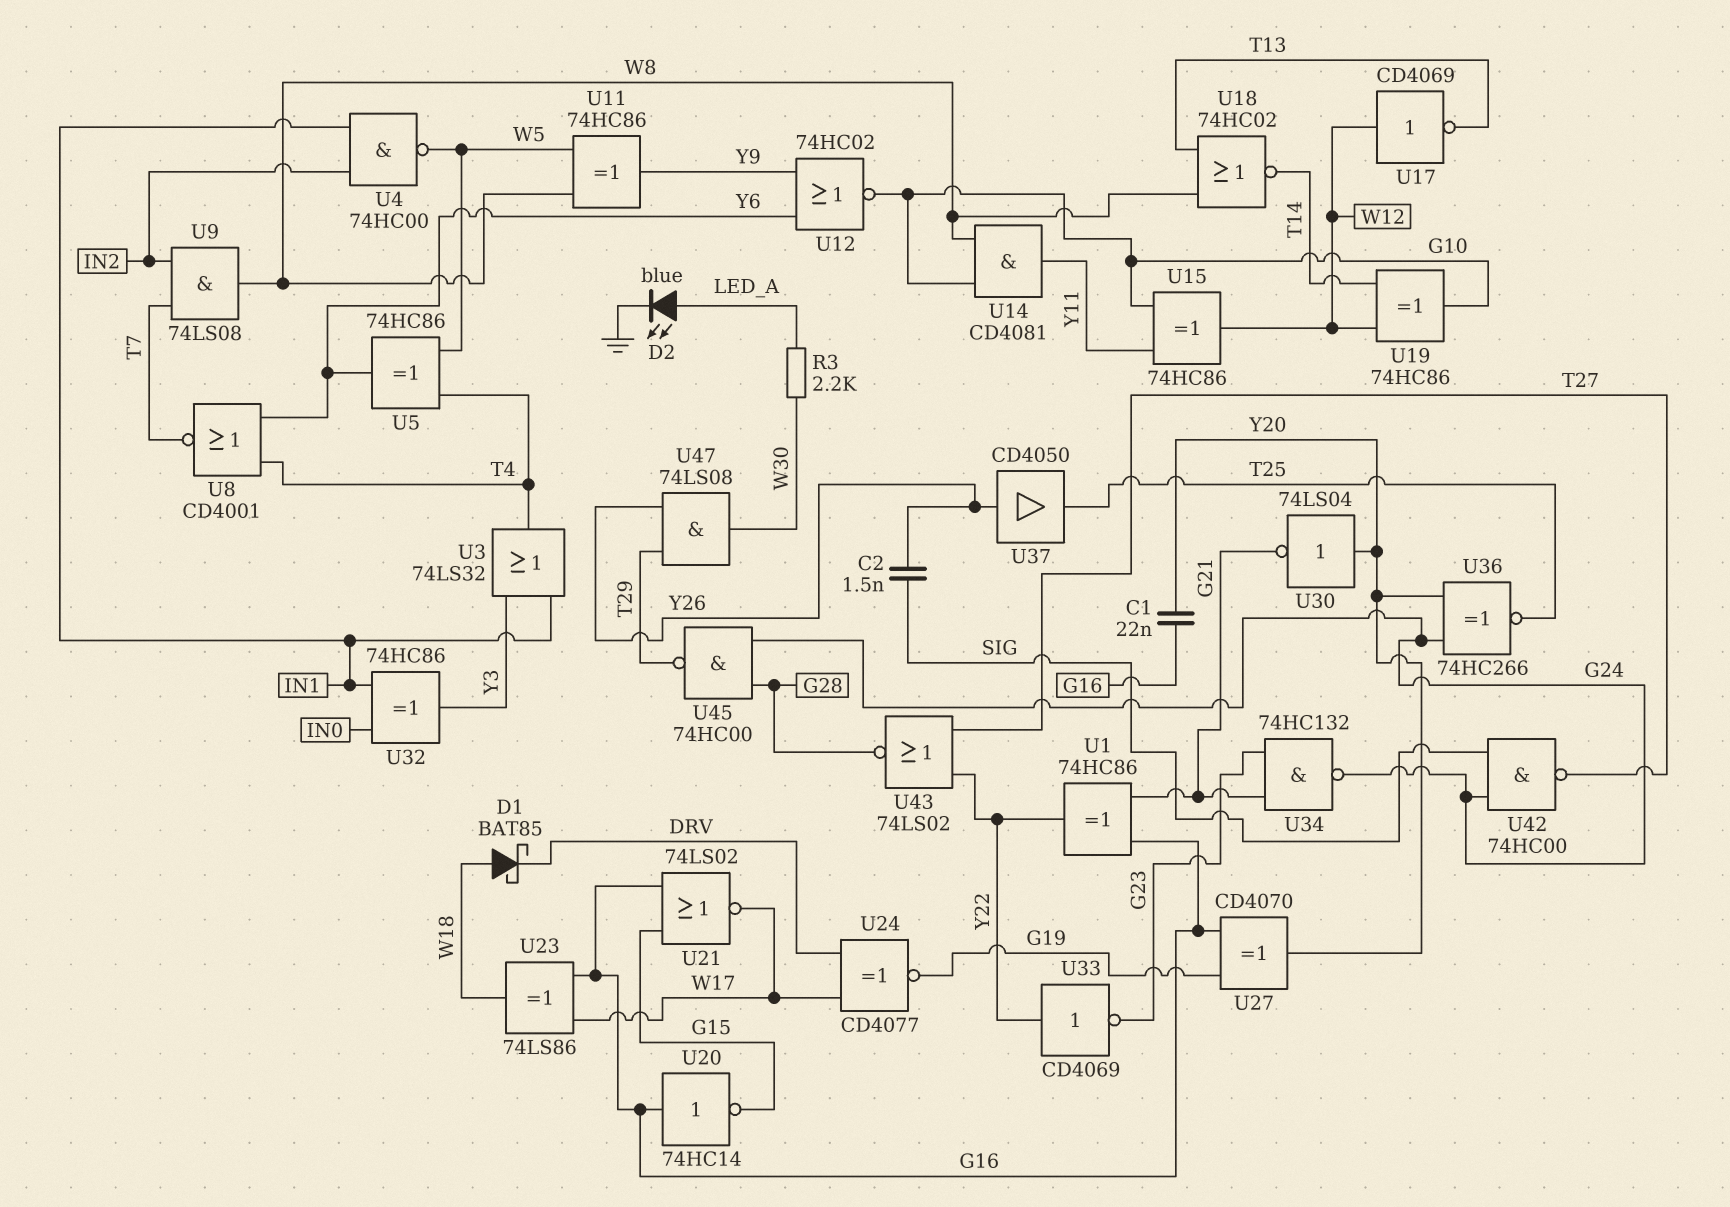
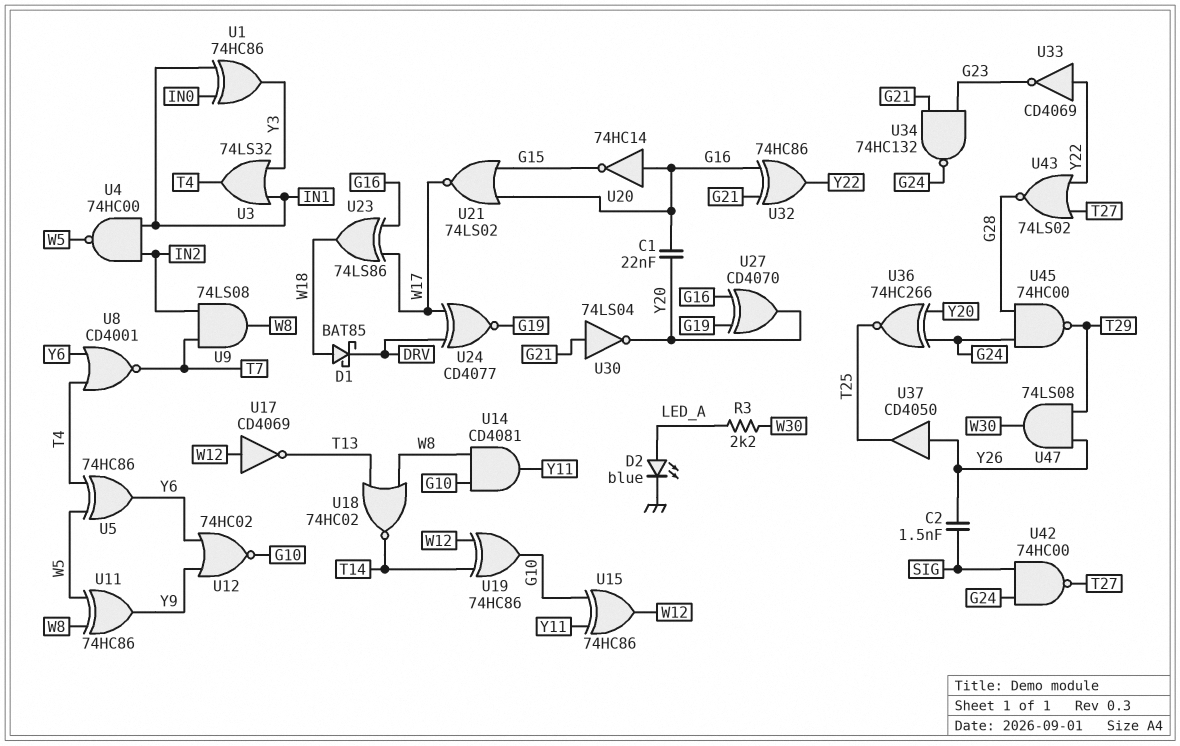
U1: XOR 74HC86 (in G16, in G21, out Y22) -> XOR 74HC86 (in IN0, in IN1, out Y3)
U30: NOT 74LS04 (in Y20, out G21) -> NOT 74LS04 (in G21, out Y20)
U32: XOR 74HC86 (in IN0, in IN1, out Y3) -> XOR 74HC86 (in G16, in G21, out Y22)

